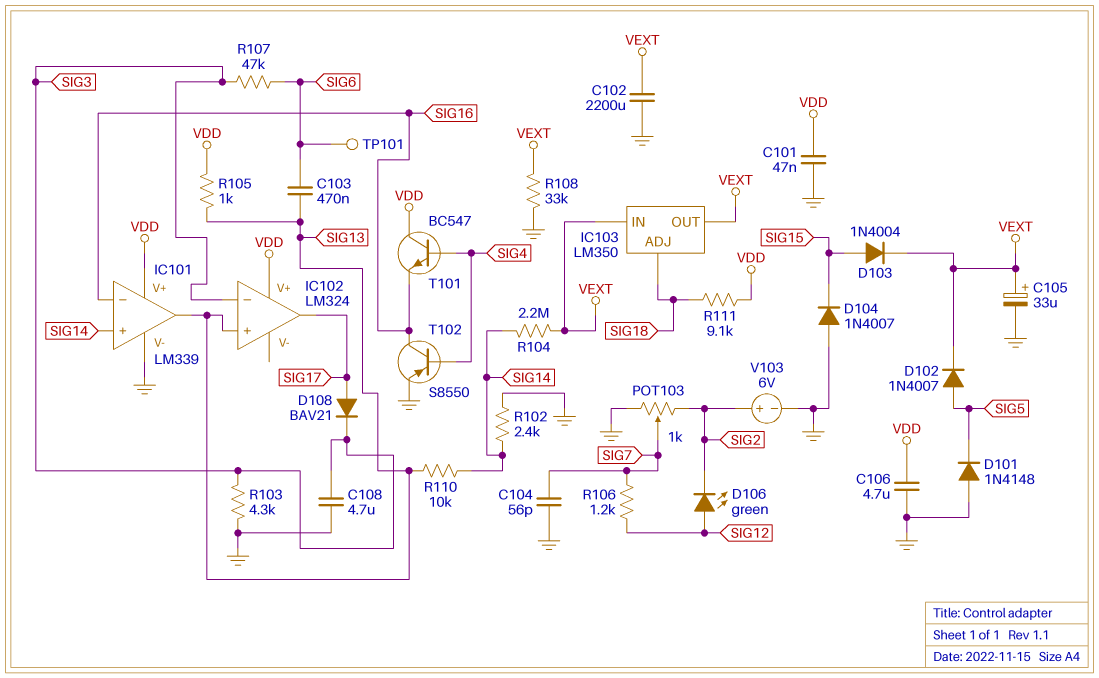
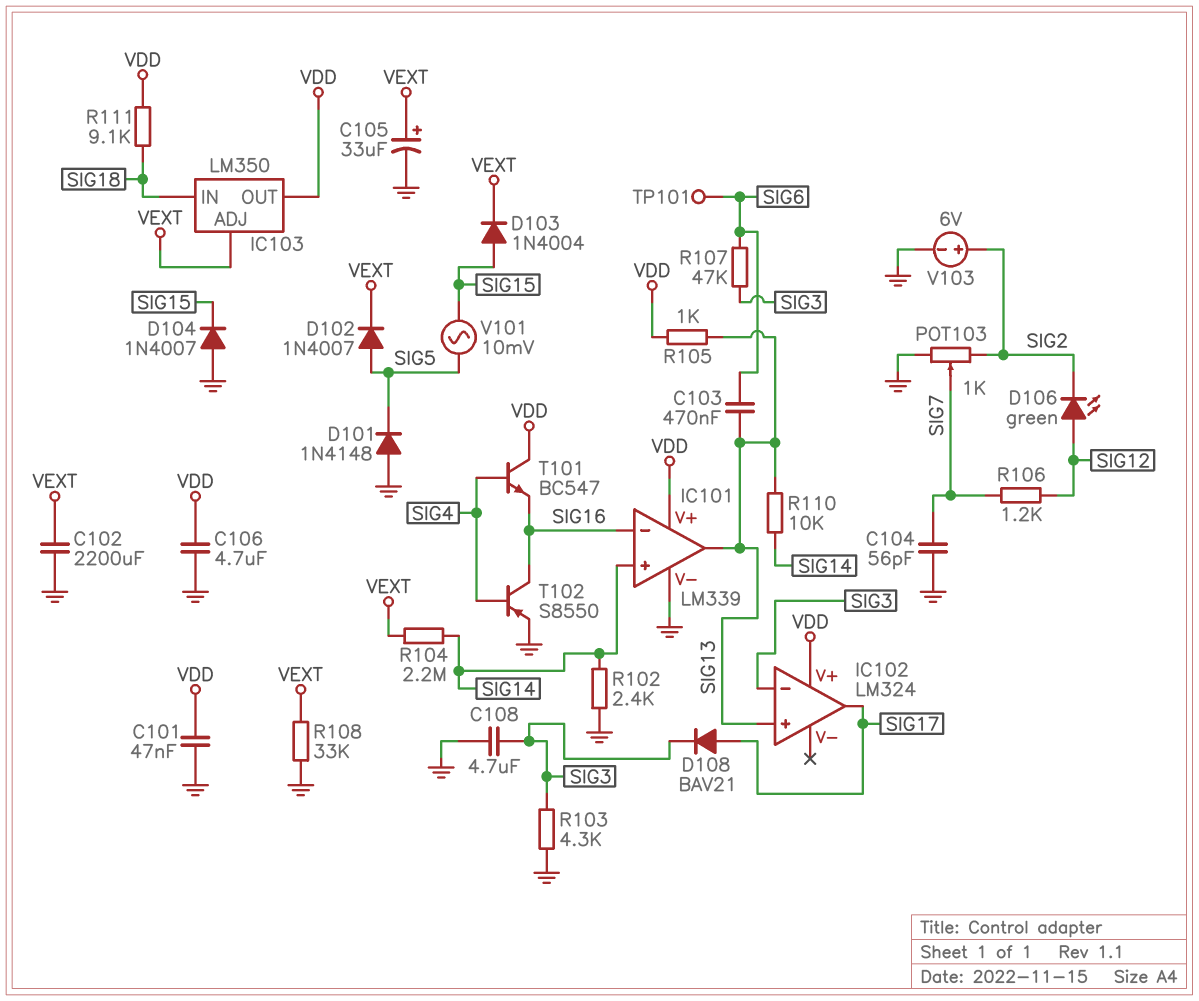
IC103 pin ADJ: SIG18 -> VEXT
IC103 pin IN: VEXT -> SIG18
IC103 pin OUT: VEXT -> VDD
V101: none -> AC 10mV (SIG5, SIG15)

